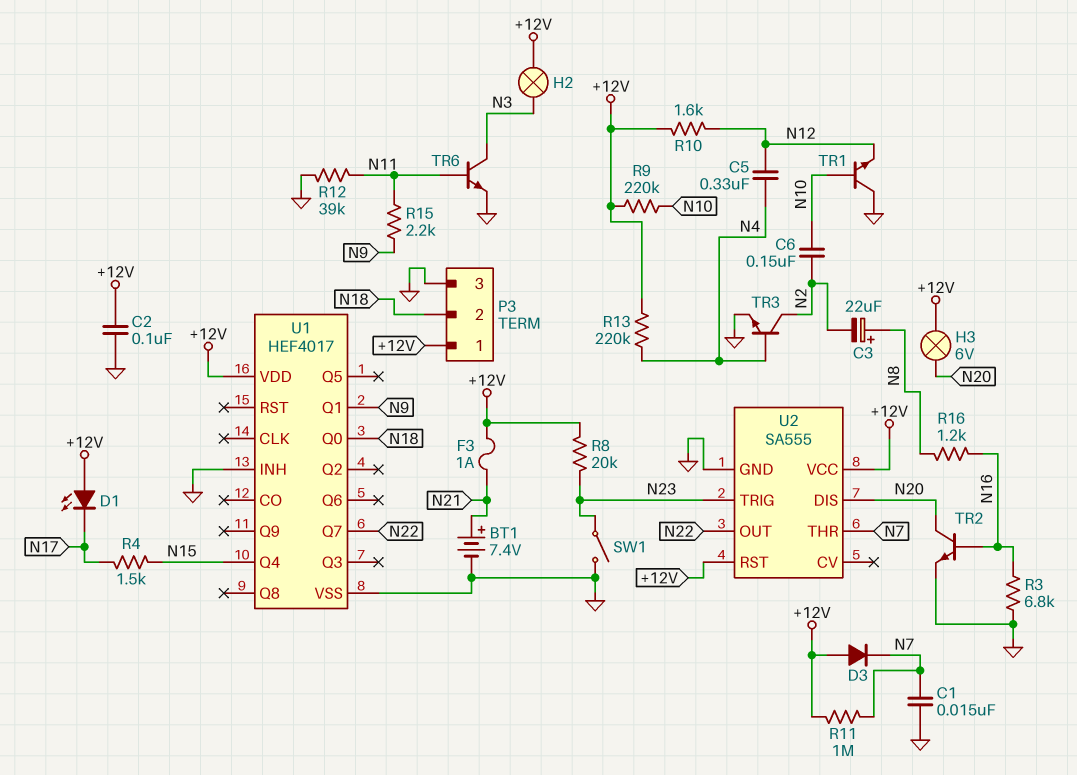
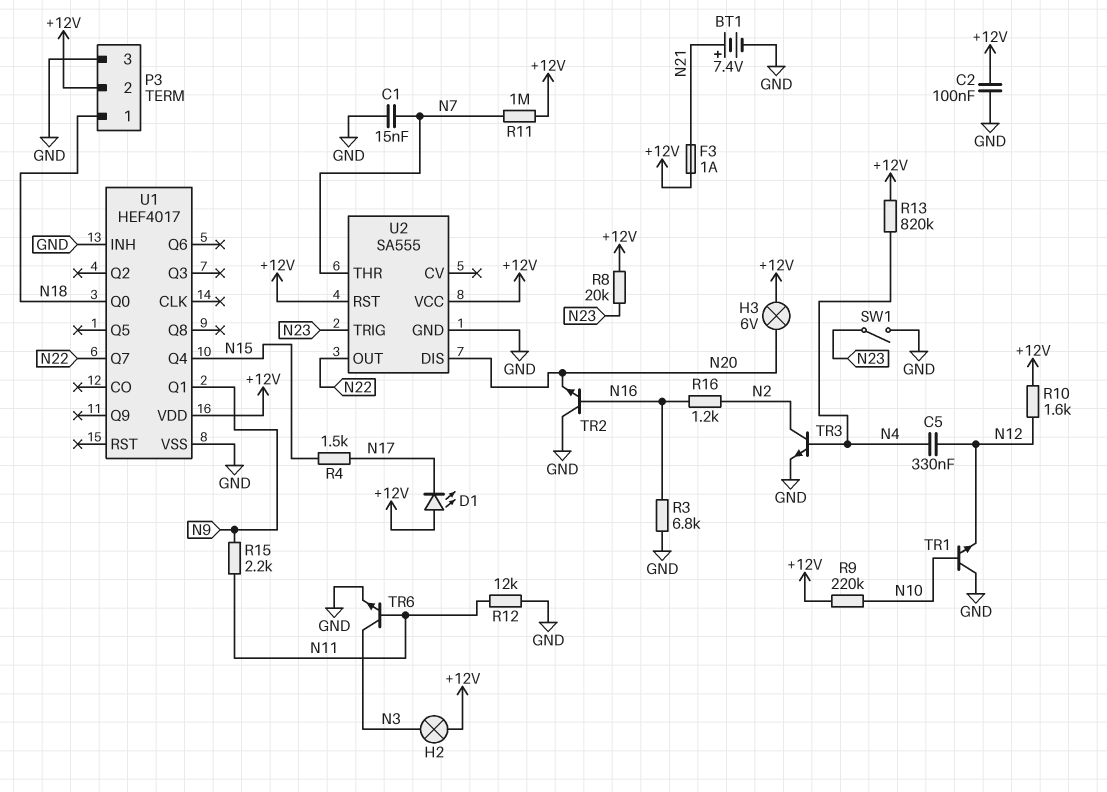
C3: 22uF (plus N8, minus N2) -> none
C6: 150nF (N2, N10) -> none
D3: diode (A +12V, K N7) -> none
P3 pin 1: +12V -> N18
P3 pin 2: N18 -> +12V
R12: 39k (GND, N11) -> 12k (GND, N11)
R13: 220k (+12V, N4) -> 820k (+12V, N4)
R16: 1.2k (N8, N16) -> 1.2k (N2, N16)
TR2: NPN (B N16, C N20, E GND) -> NPN (B N16, C GND, E N20)

